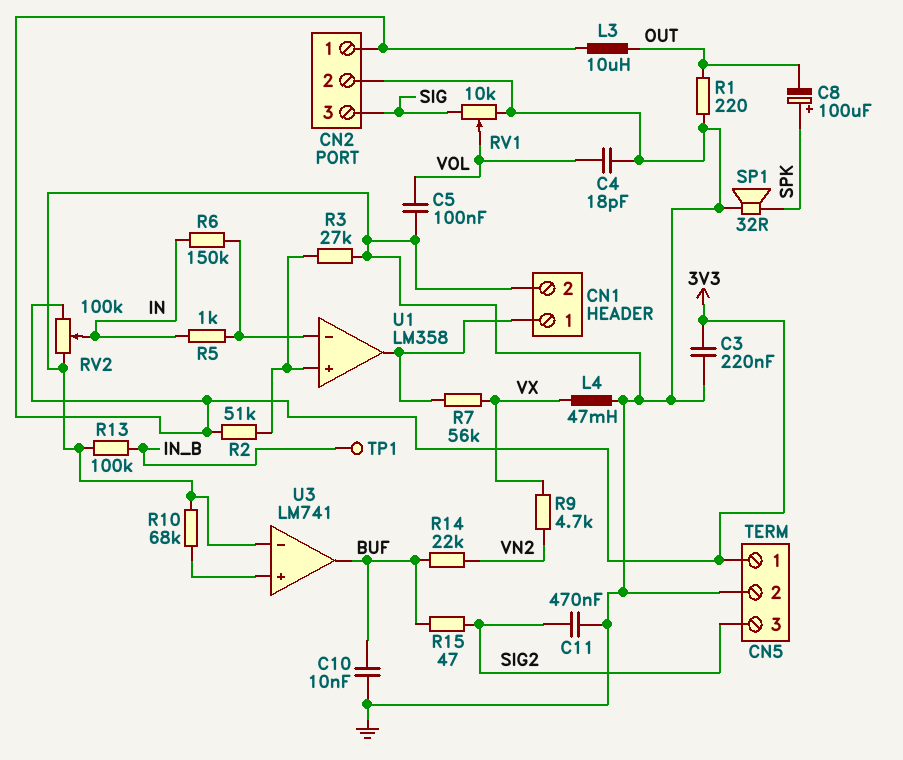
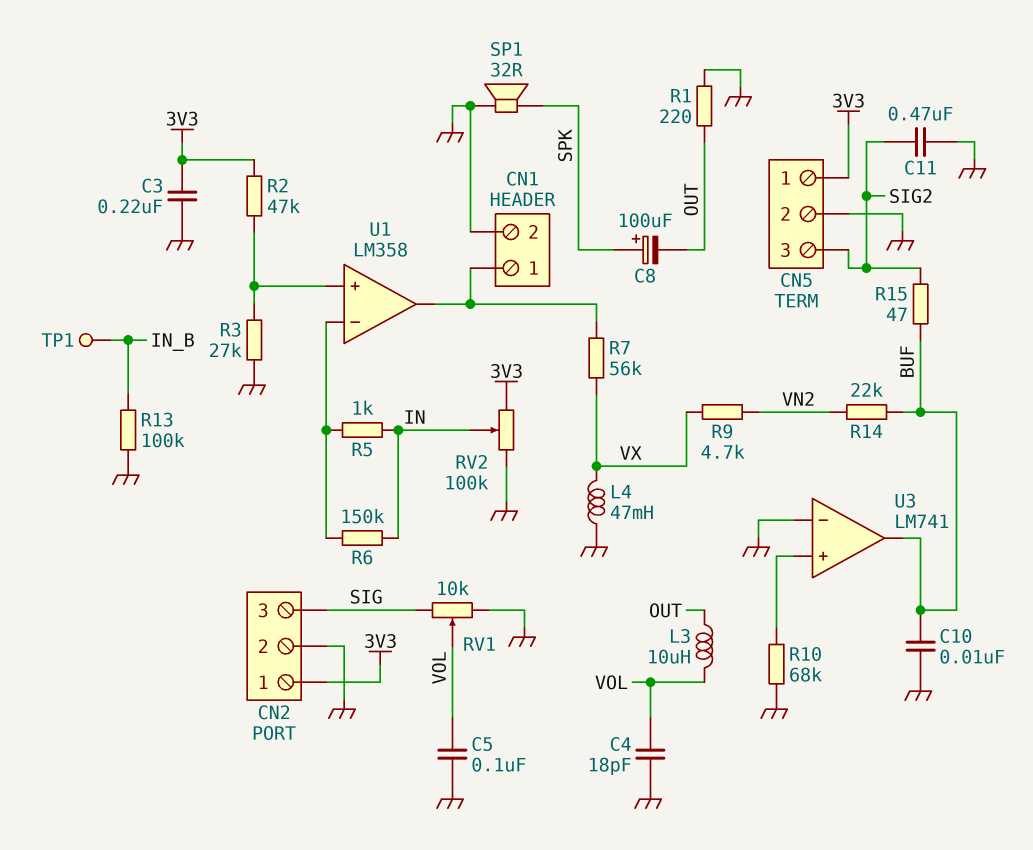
L3: 10uH (3V3, OUT) -> 10uH (OUT, VOL)
R2: 51k (3V3, U1/in+) -> 47k (3V3, U1/in+)

